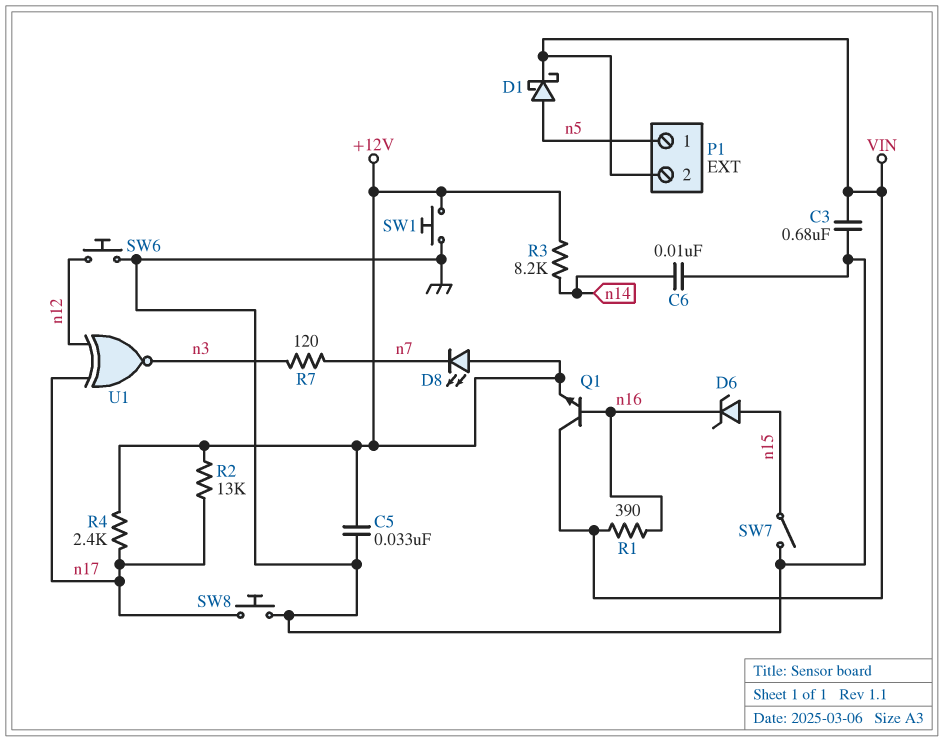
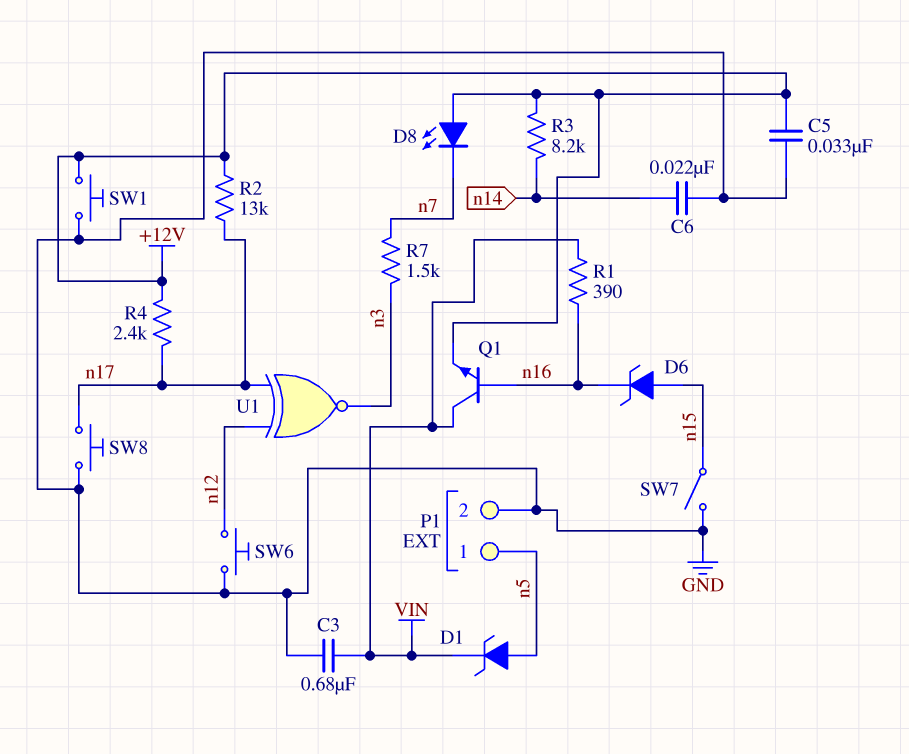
C6: 10nF (GND, n14) -> 22nF (GND, n14)
D1: schottky (A n5, K VIN) -> zener (A n5, K VIN)
P1 pin 2: VIN -> GND
R7: 120 (n3, n7) -> 1.5k (n3, n7)

